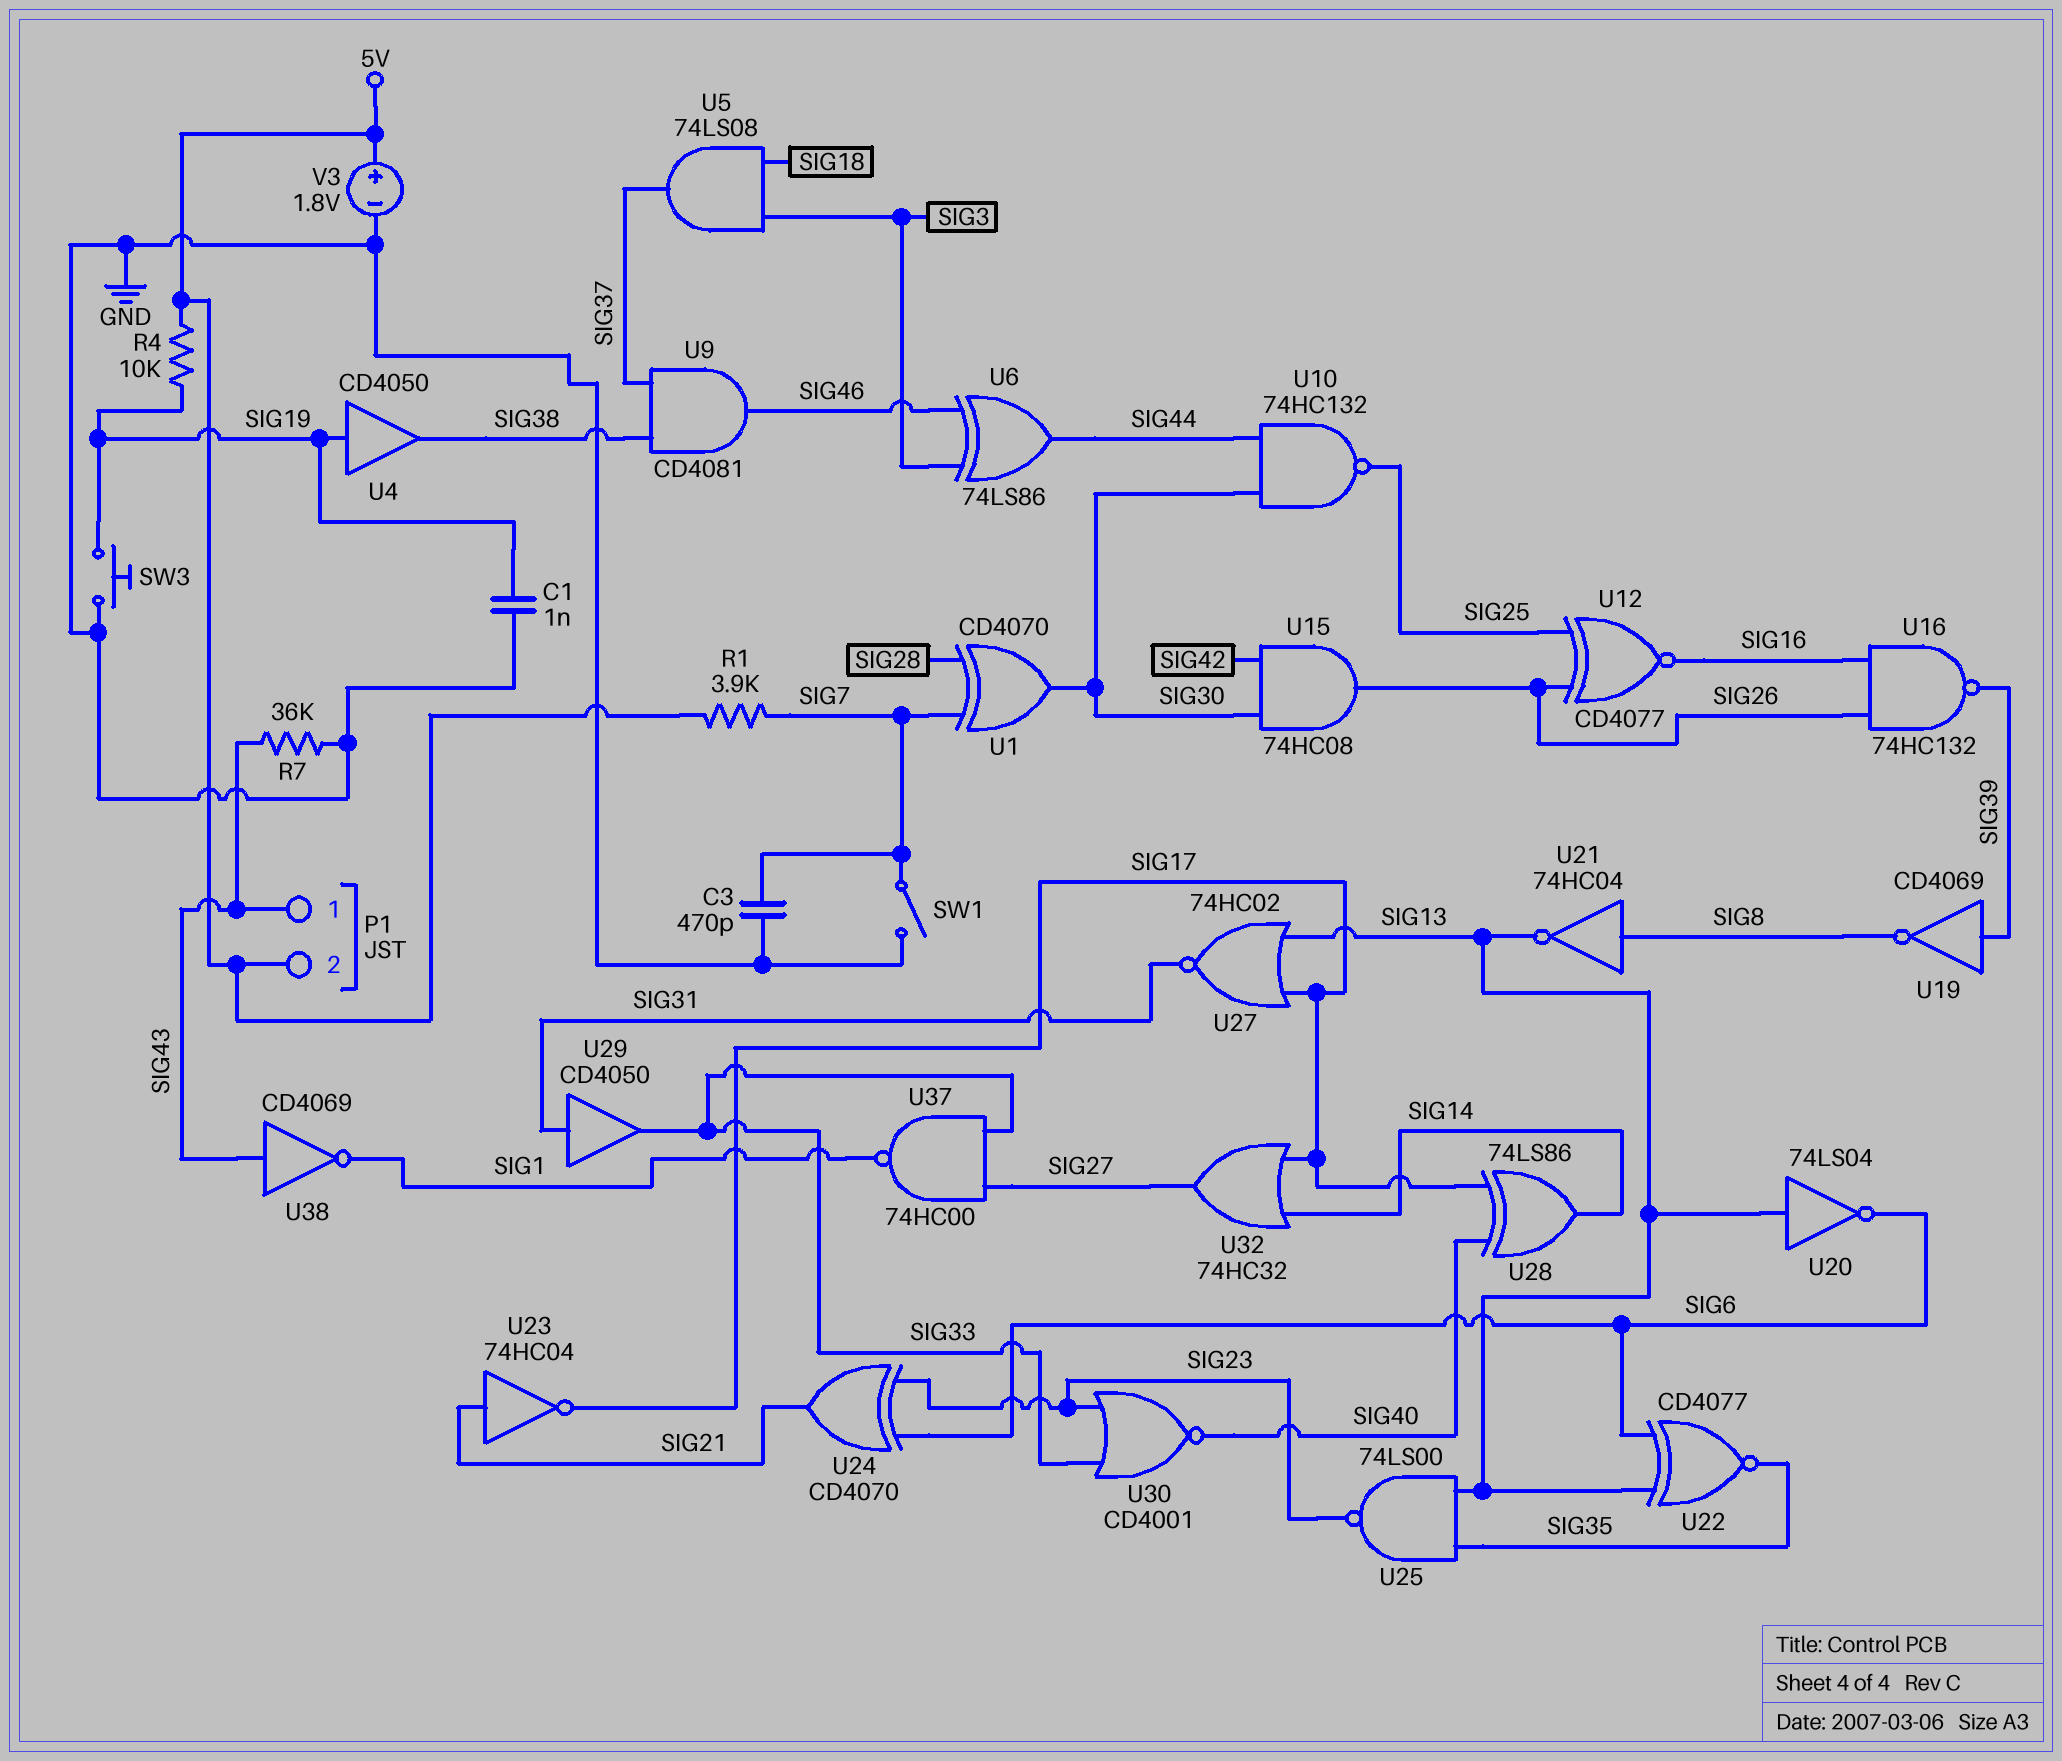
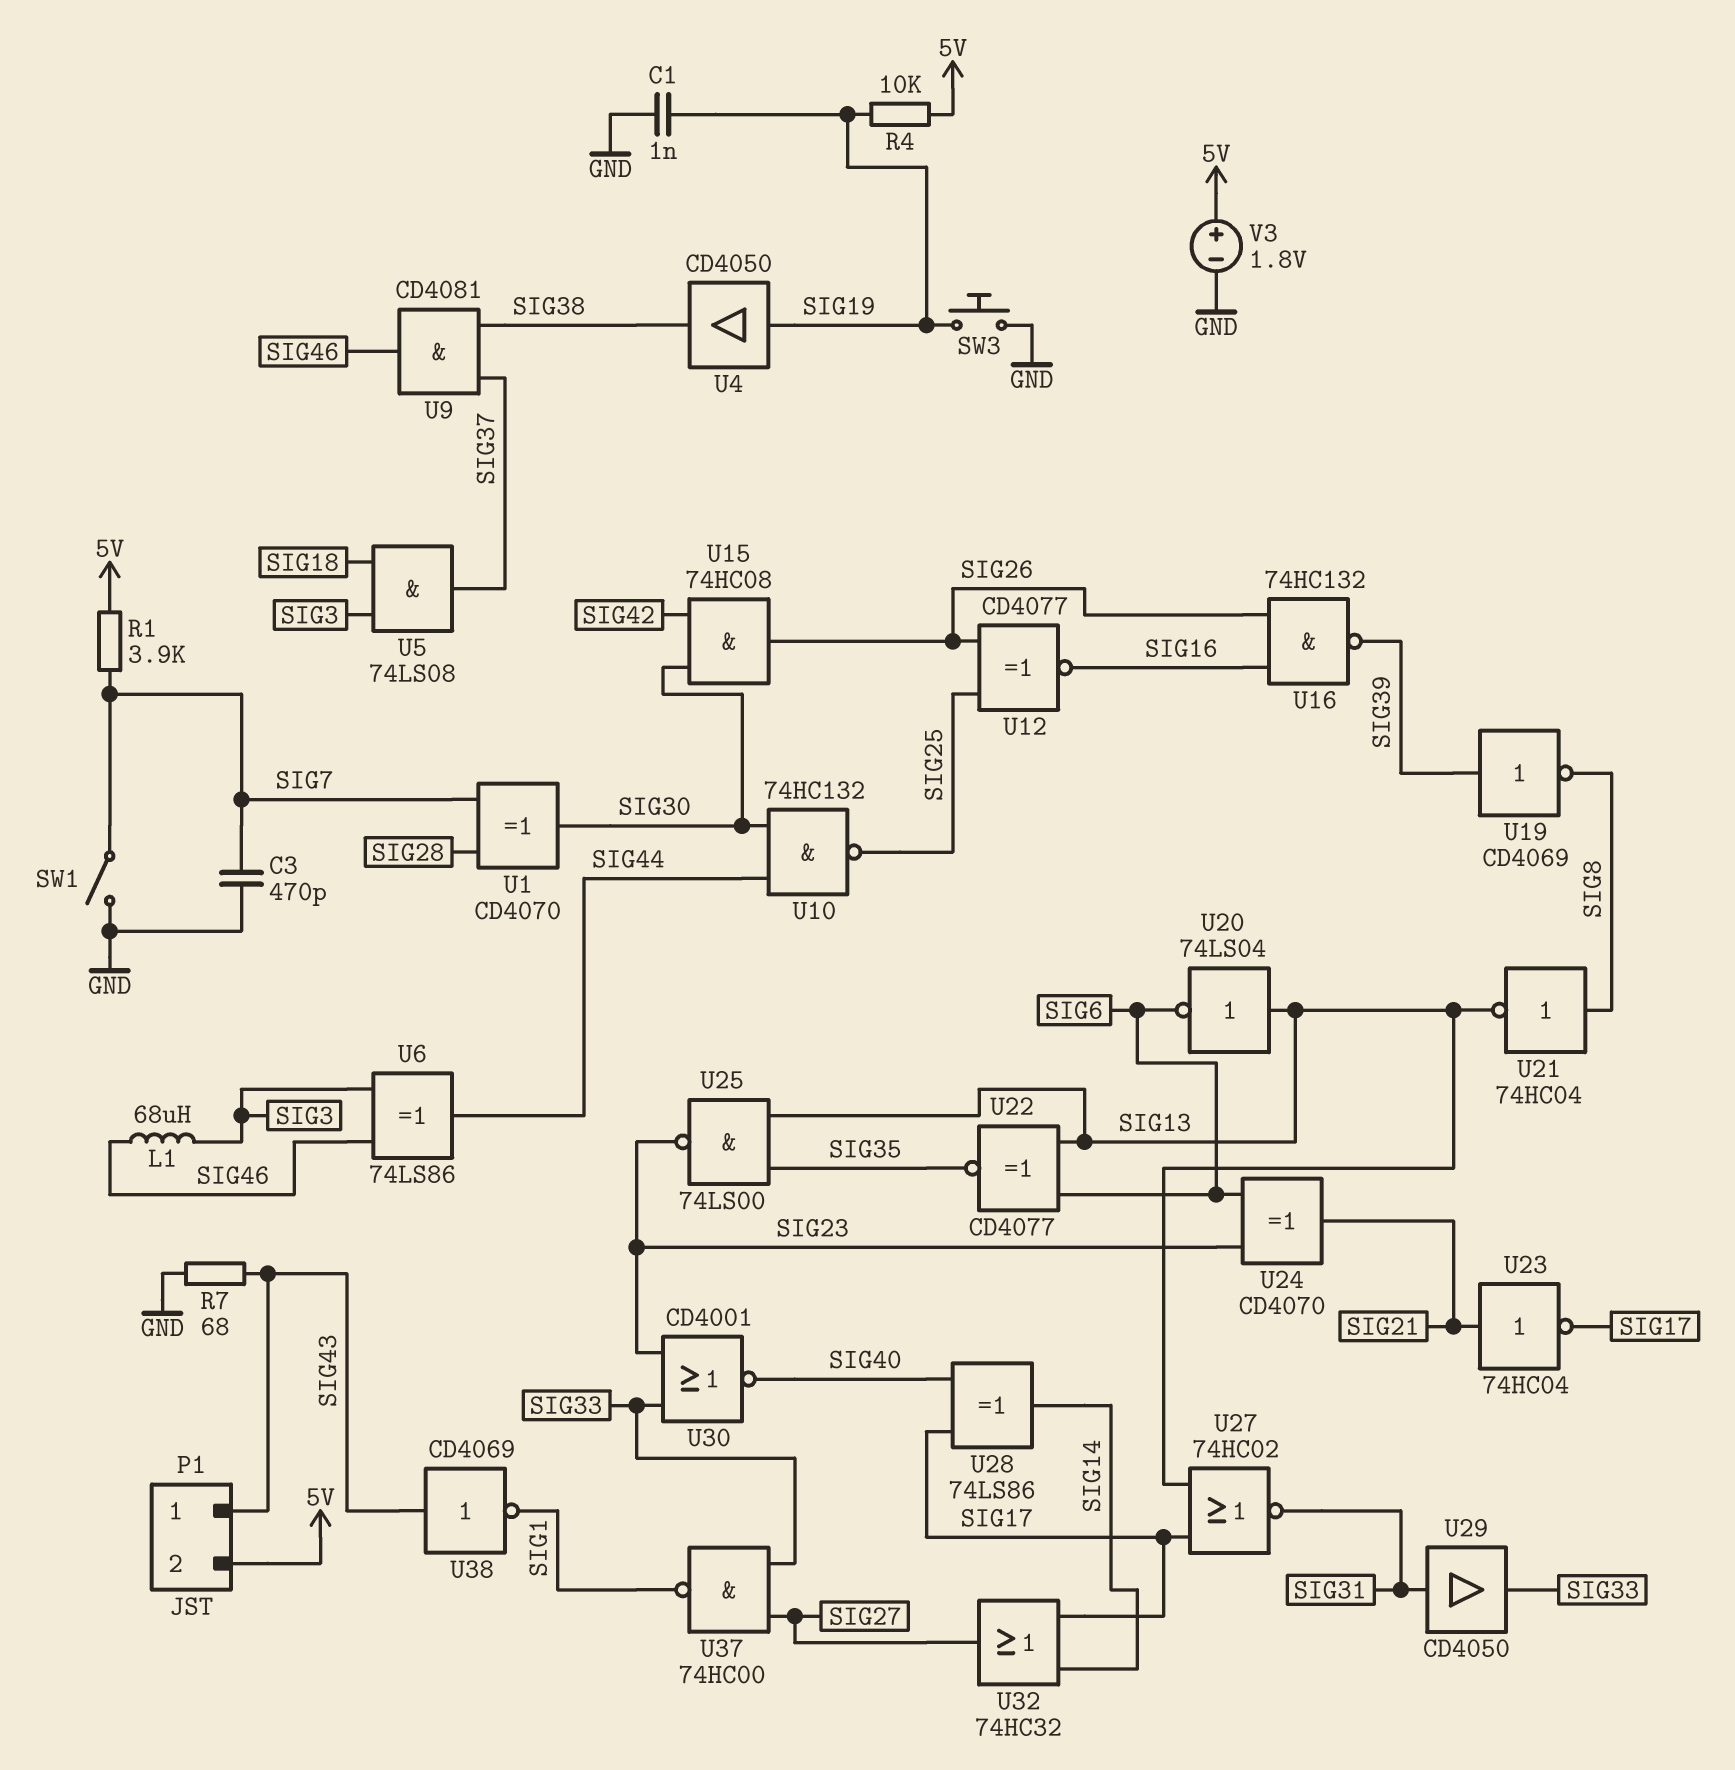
L1: none -> 68uH (SIG3, SIG46)
R7: 36k (GND, SIG43) -> 68 (GND, SIG43)

